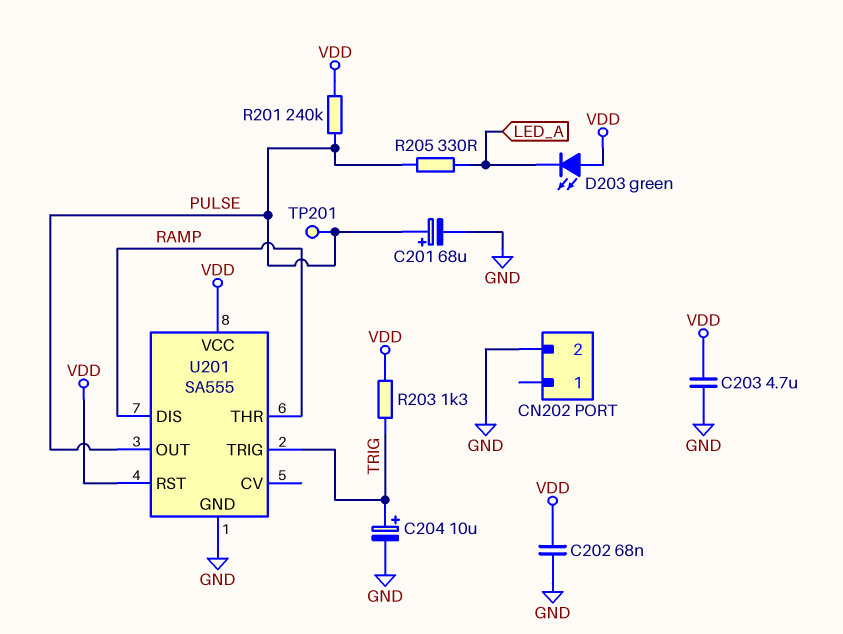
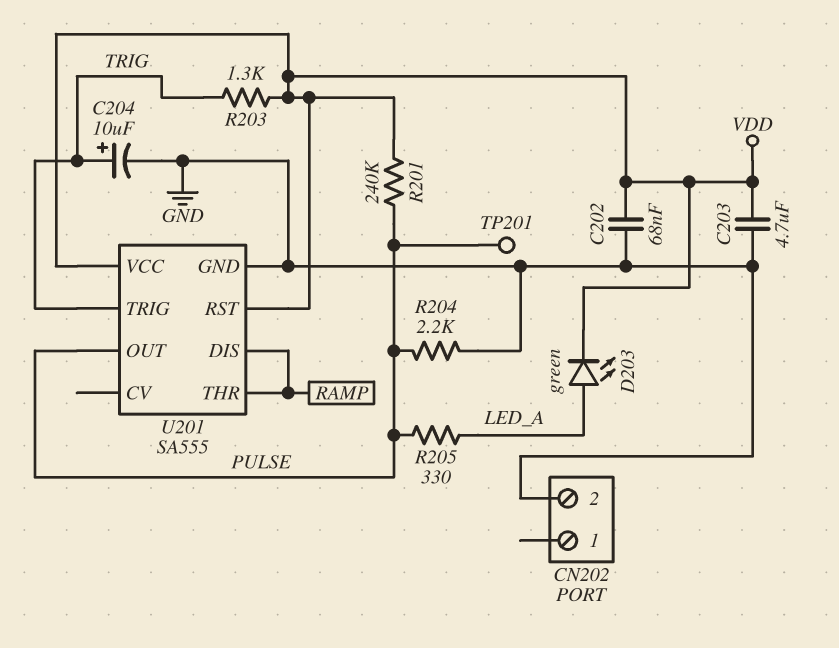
C201: 68uF (plus PULSE, minus GND) -> none
D203: LED green (A VDD, K LED_A) -> LED green (A LED_A, K VDD)
R204: none -> 2.2k (GND, PULSE)

